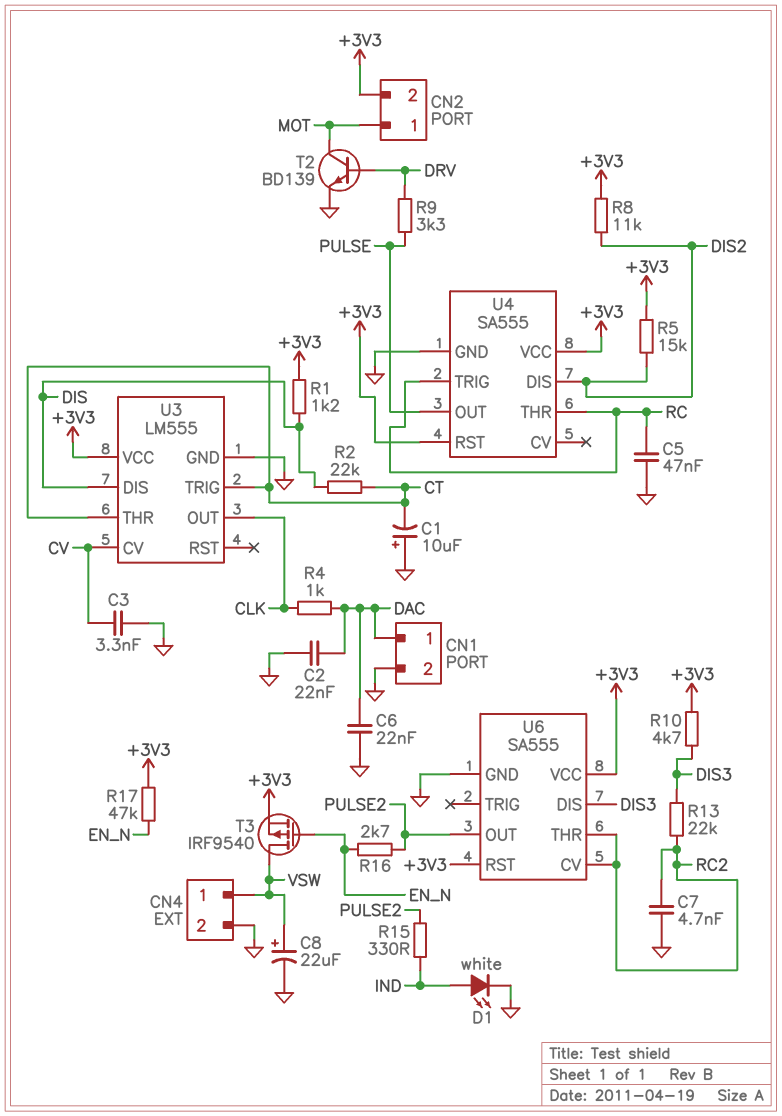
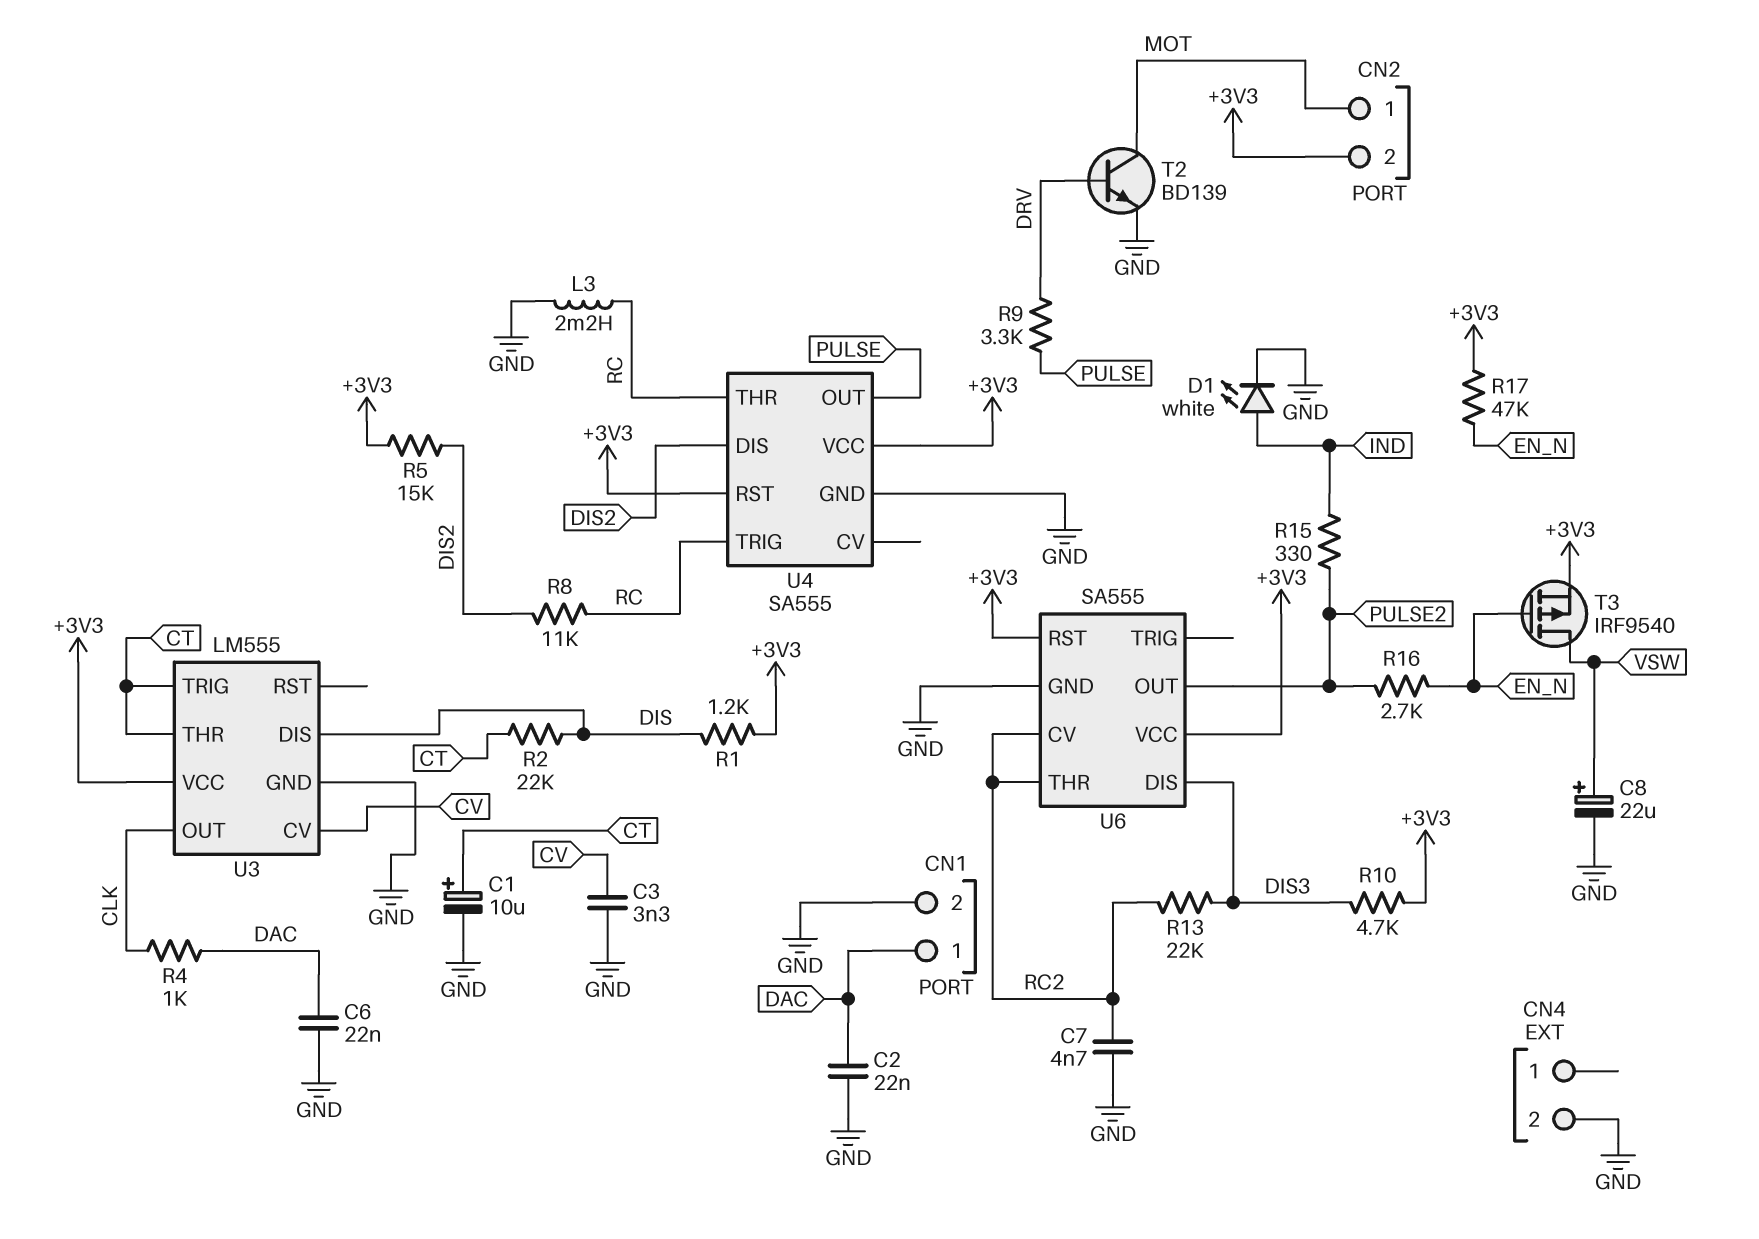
C1: 10uF (plus GND, minus CT) -> 10uF (plus CT, minus GND)
C5: 47nF (GND, RC) -> none
CN4 pin 1: VSW -> none
L3: none -> 2.2mH (GND, RC)
R8: 11k (+3V3, DIS2) -> 11k (DIS2, RC)

